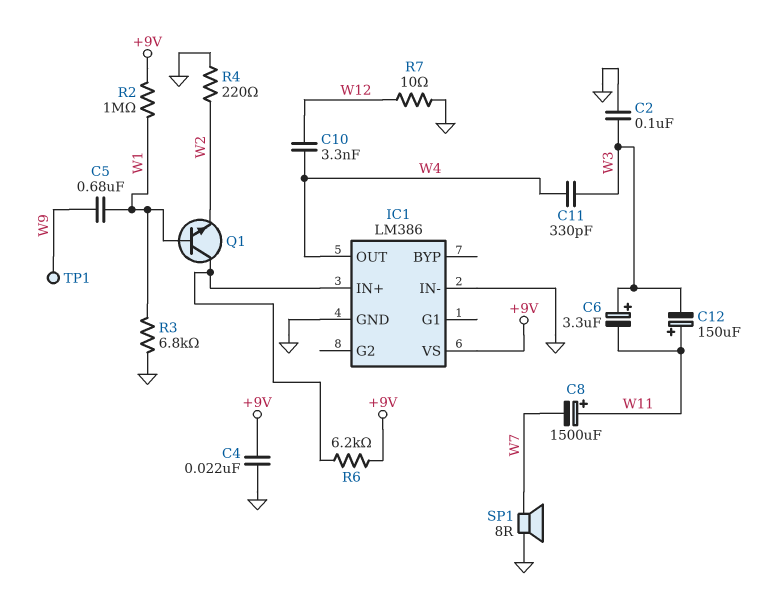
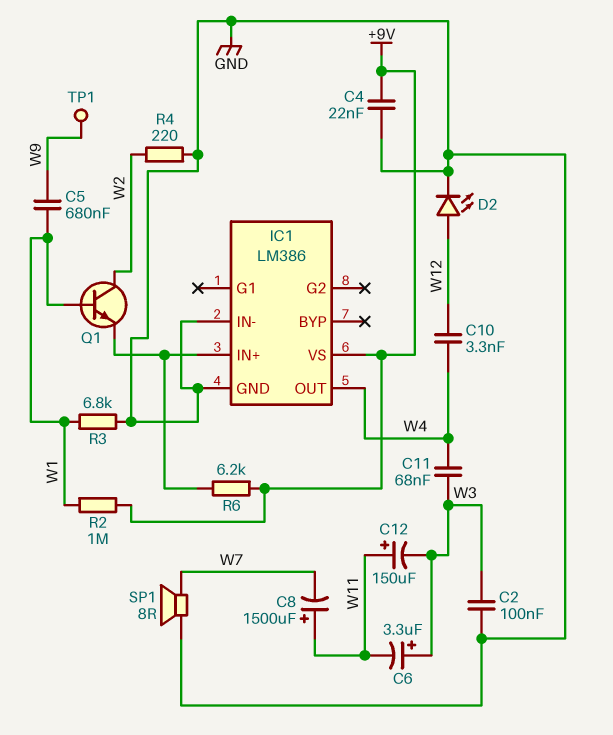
C11: 330pF (W3, W4) -> 68nF (W3, W4)
D2: none -> LED (A W12, K GND)
Q1: NPN (B W1, C IC1/IN+, E W2) -> NPN (B W1, C W2, E IC1/IN+)
R7: 10 (GND, W12) -> none

